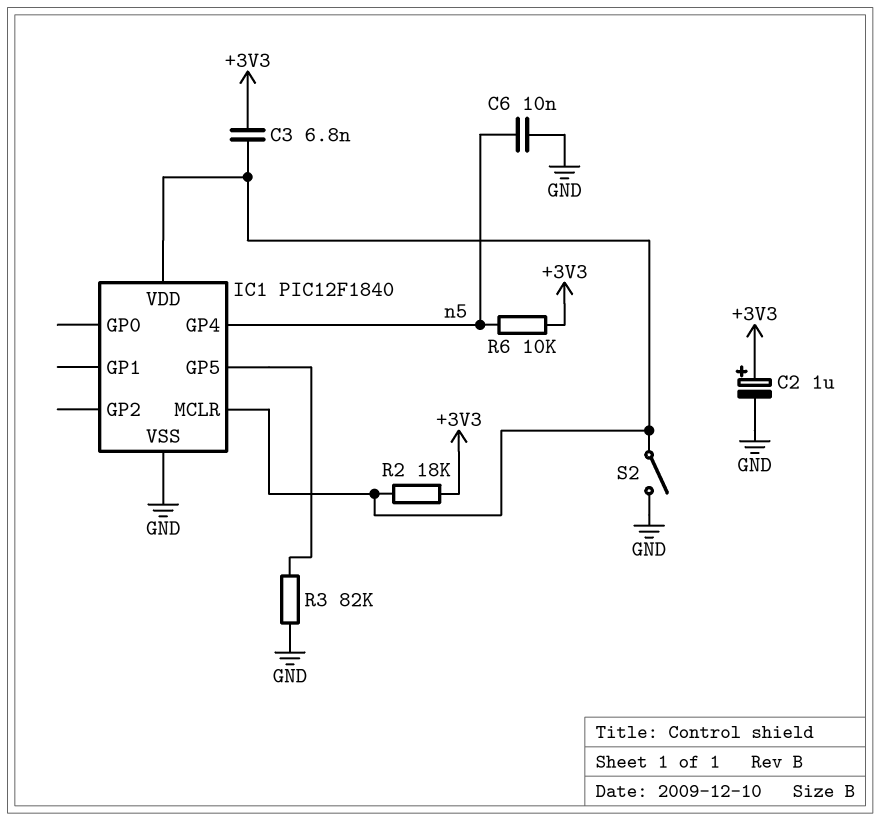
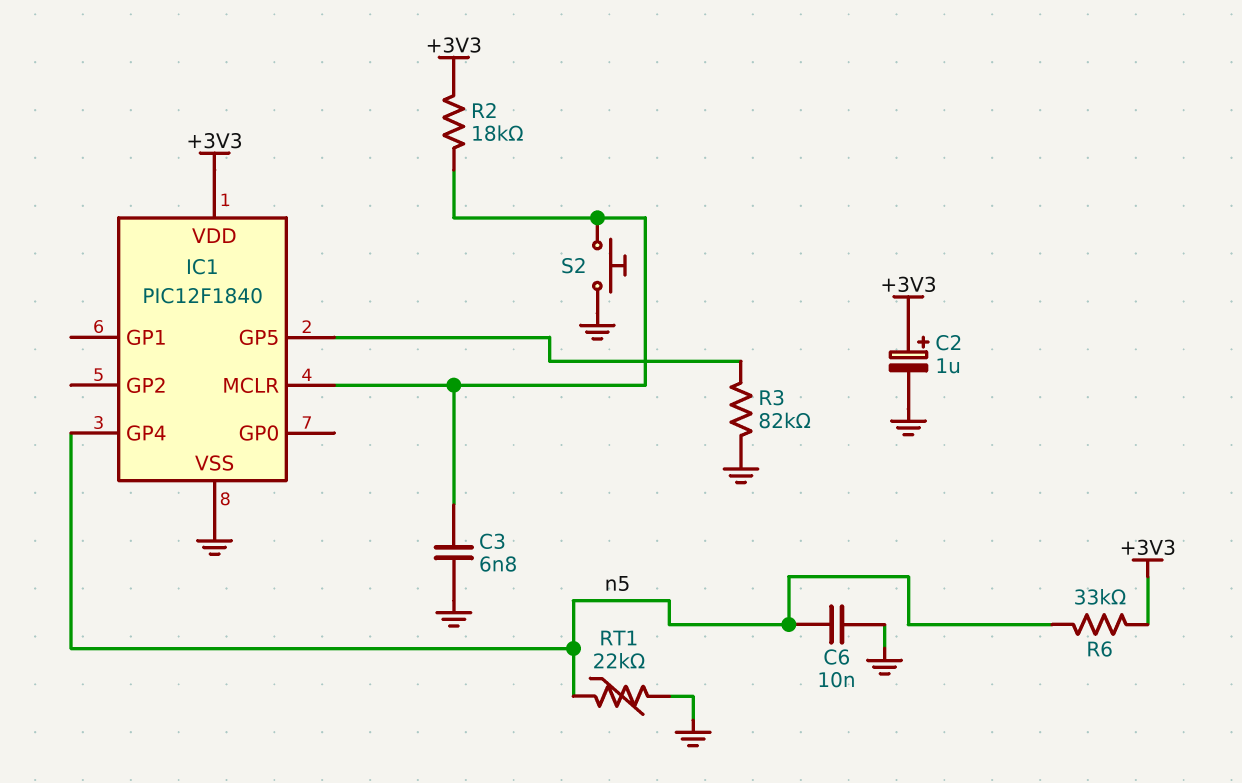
C3: 6.8nF (+3V3, IC1/MCLR) -> 6.8nF (GND, IC1/MCLR)
IC1 pin VDD: IC1/MCLR -> +3V3
R6: 10k (+3V3, n5) -> 33k (+3V3, n5)
RT1: none -> 22k (GND, n5)
S2: switch (GND, IC1/MCLR) -> button (GND, IC1/MCLR)

